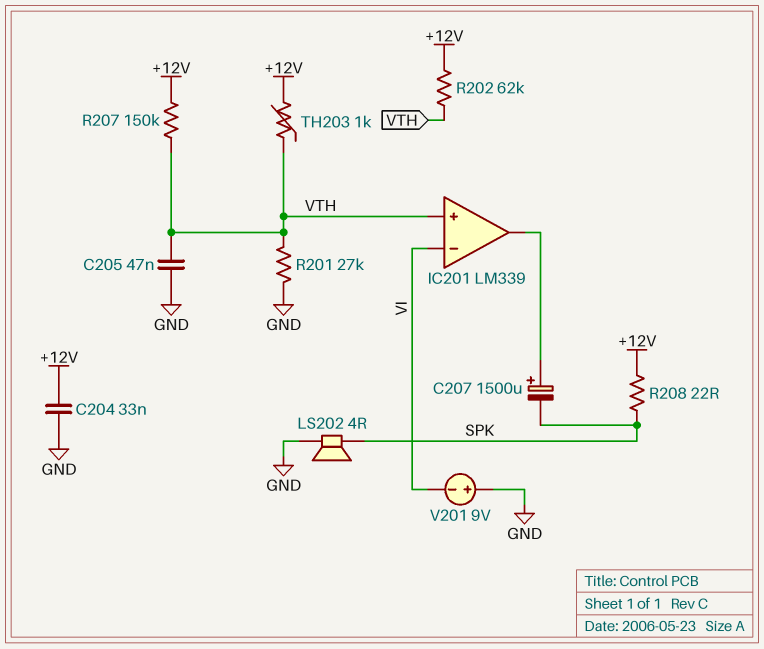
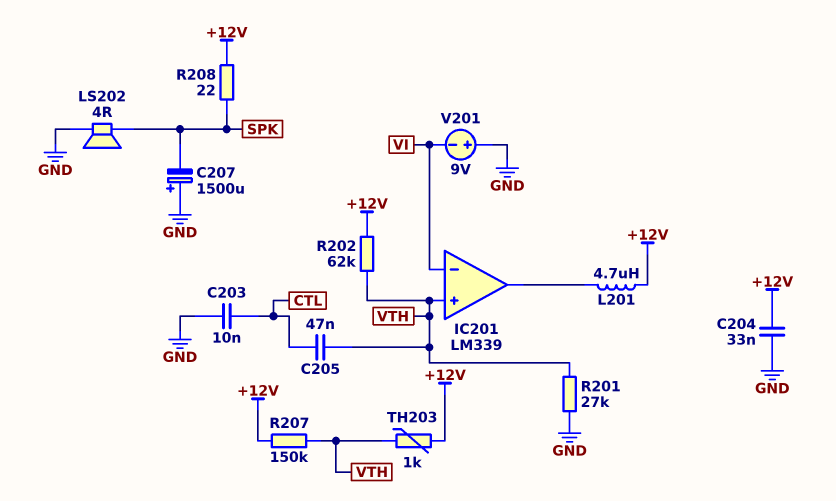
C203: none -> 10nF (CTL, GND)
C205: 47nF (GND, VTH) -> 47nF (CTL, VTH)
C207: 1500uF (plus IC201/out, minus SPK) -> 1500uF (plus GND, minus SPK)
L201: none -> 4.7uH (+12V, IC201/out)

